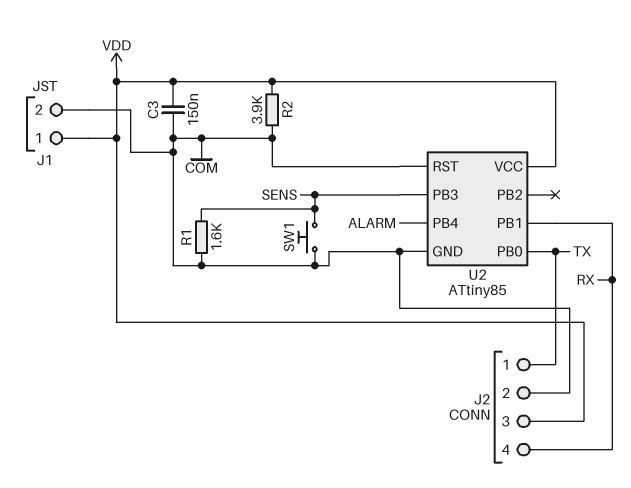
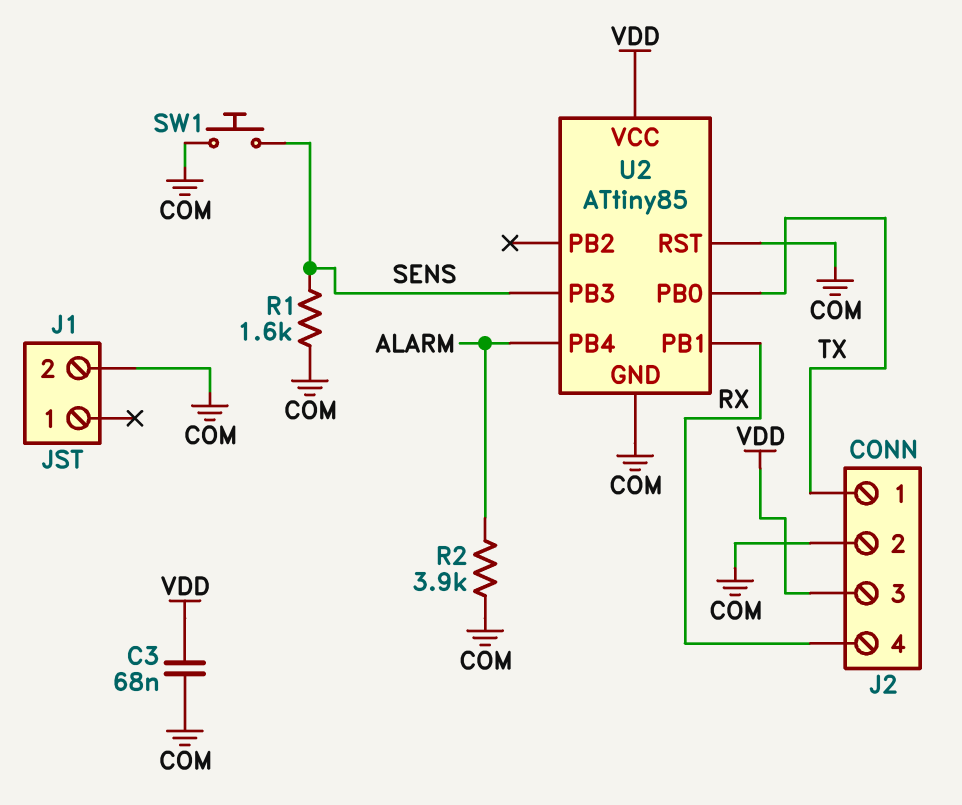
C3: 150nF (COM, VDD) -> 68nF (COM, VDD)
J1 pin 1: VDD -> none
R2: 3.9k (COM, VDD) -> 3.9k (ALARM, COM)

